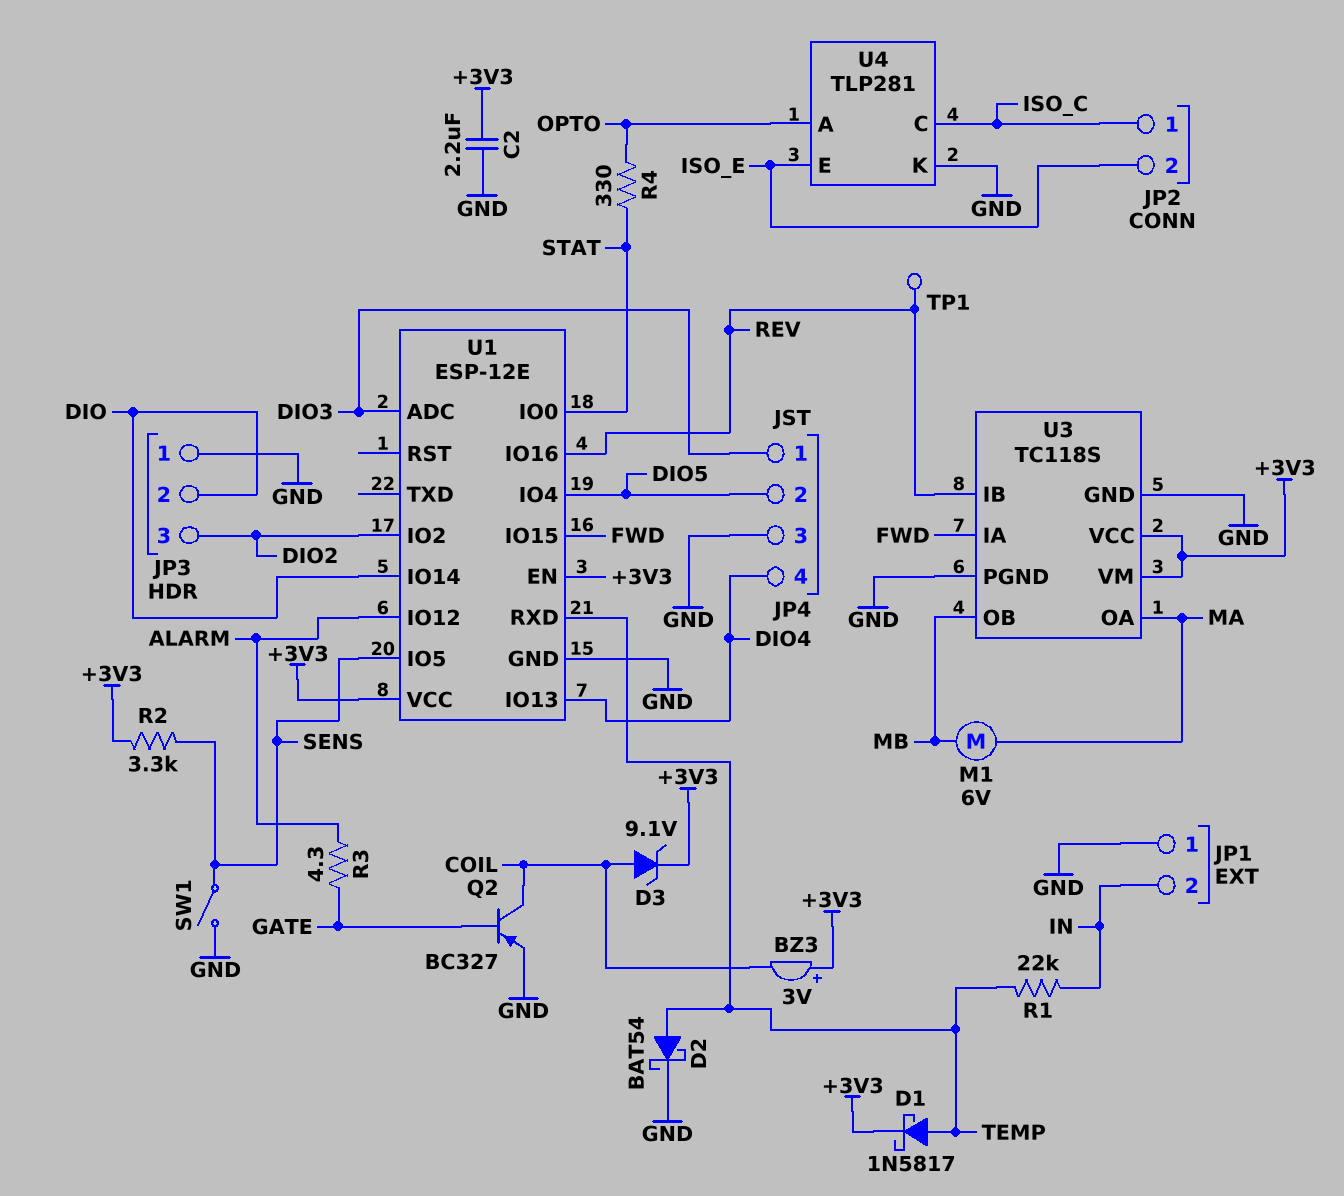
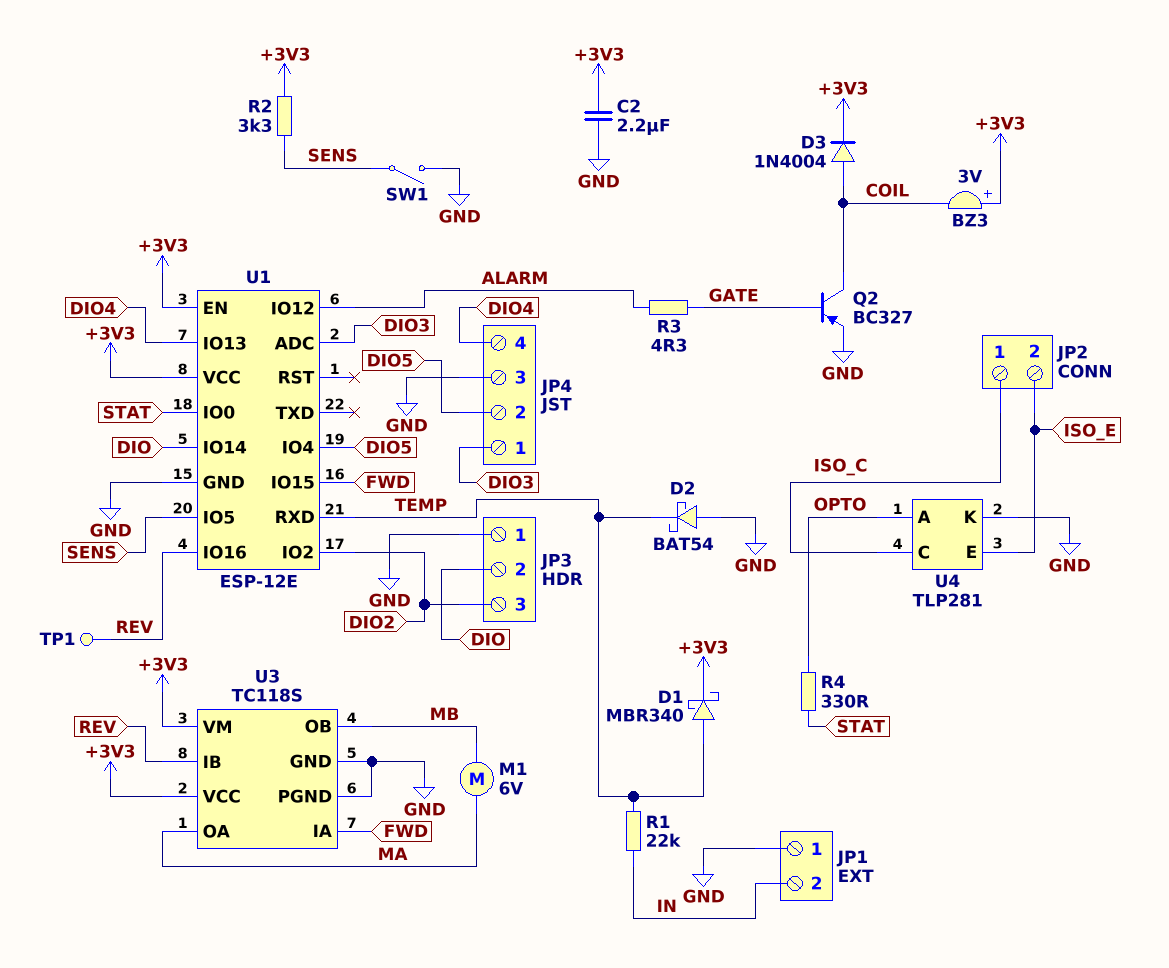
D1: schottky 1N5817 (A TEMP, K +3V3) -> schottky MBR340 (A TEMP, K +3V3)
D2: schottky BAT54 (A TEMP, K GND) -> schottky BAT54 (A GND, K TEMP)
D3: zener 9.1V (A COIL, K +3V3) -> diode 1N4004 (A COIL, K +3V3)

